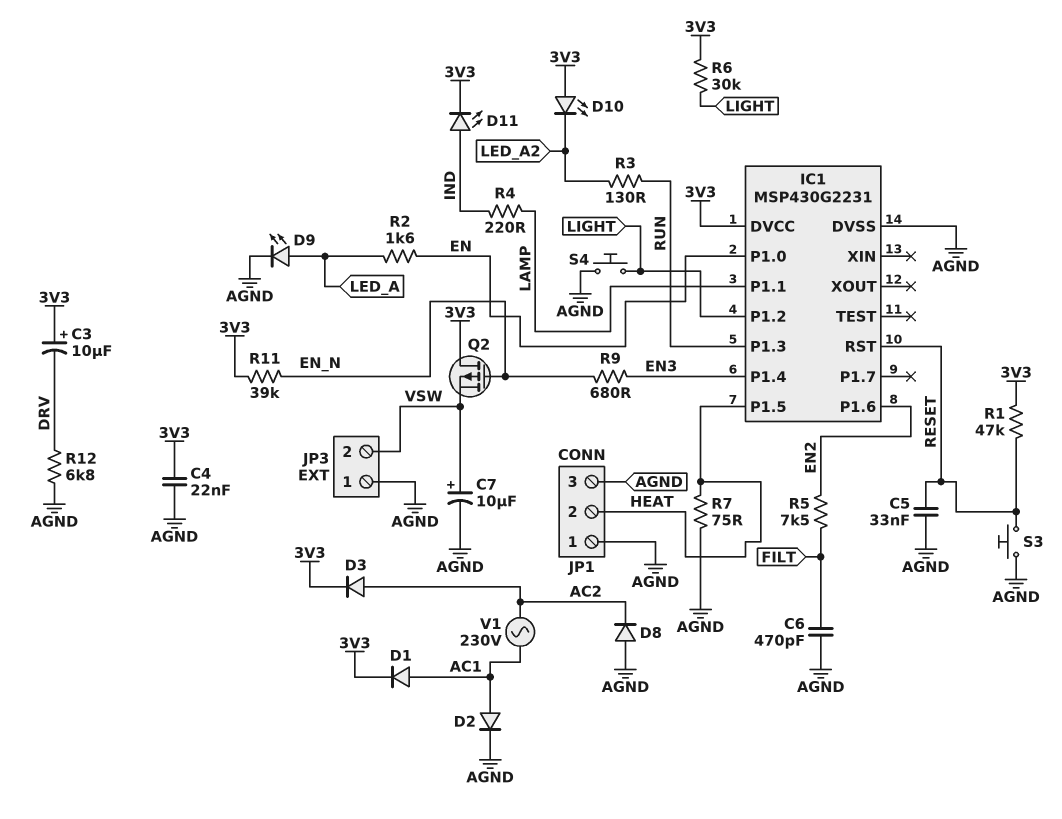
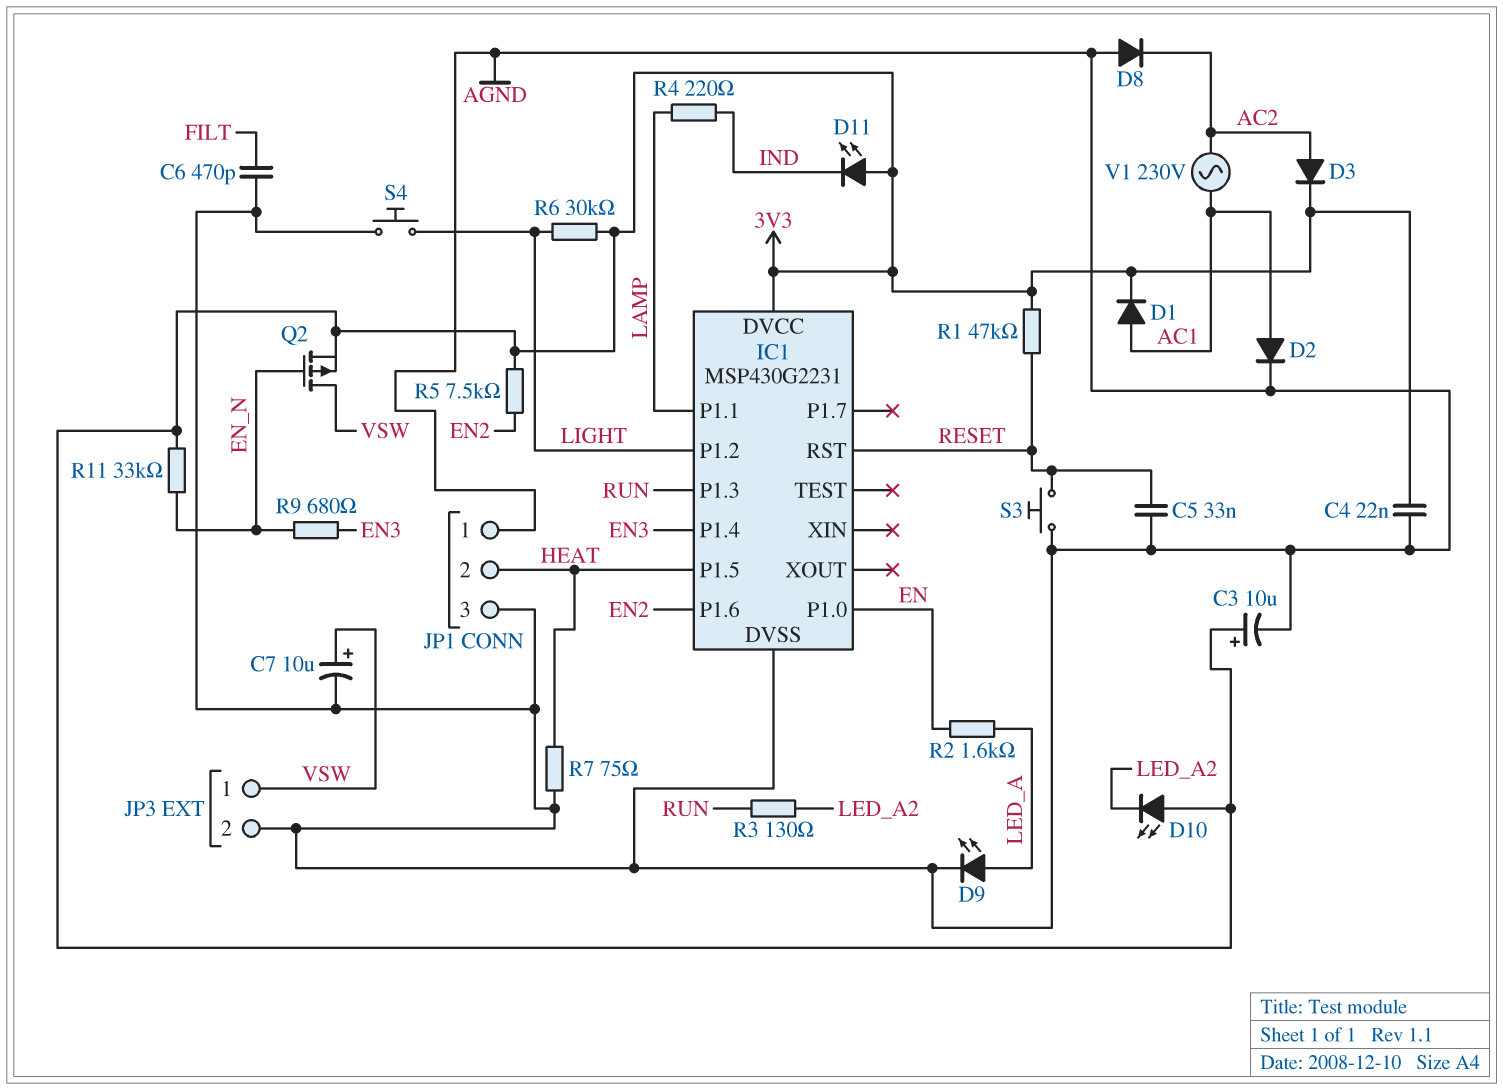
C3: 10uF (plus 3V3, minus DRV) -> 10uF (plus 3V3, minus AGND)
D11: LED (A IND, K 3V3) -> LED (A 3V3, K IND)
JP3 pin 1: AGND -> VSW
JP3 pin 2: VSW -> AGND
Q2: PMOS (G EN_N, D 3V3, S VSW) -> PMOS (G EN_N, D VSW, S 3V3)
R5: 7.5k (EN2, FILT) -> 7.5k (3V3, EN2)
R11: 39k (3V3, EN_N) -> 33k (3V3, EN_N)
R12: 6.8k (AGND, DRV) -> none

